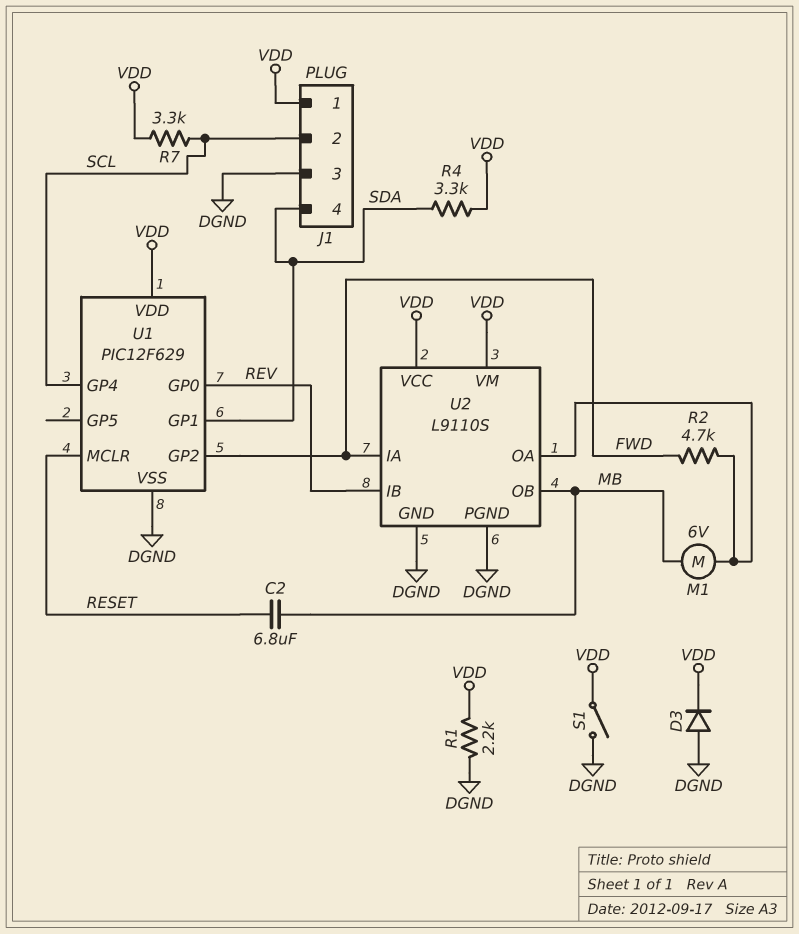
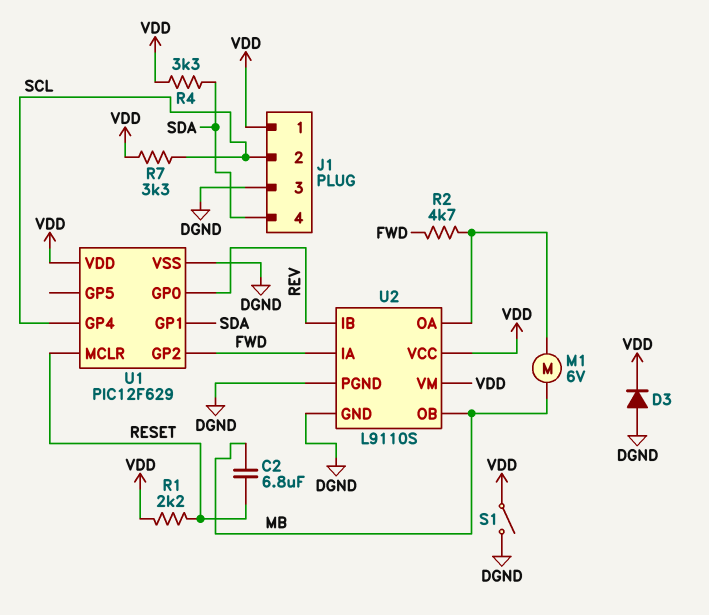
R1: 2.2k (DGND, VDD) -> 2.2k (RESET, VDD)

